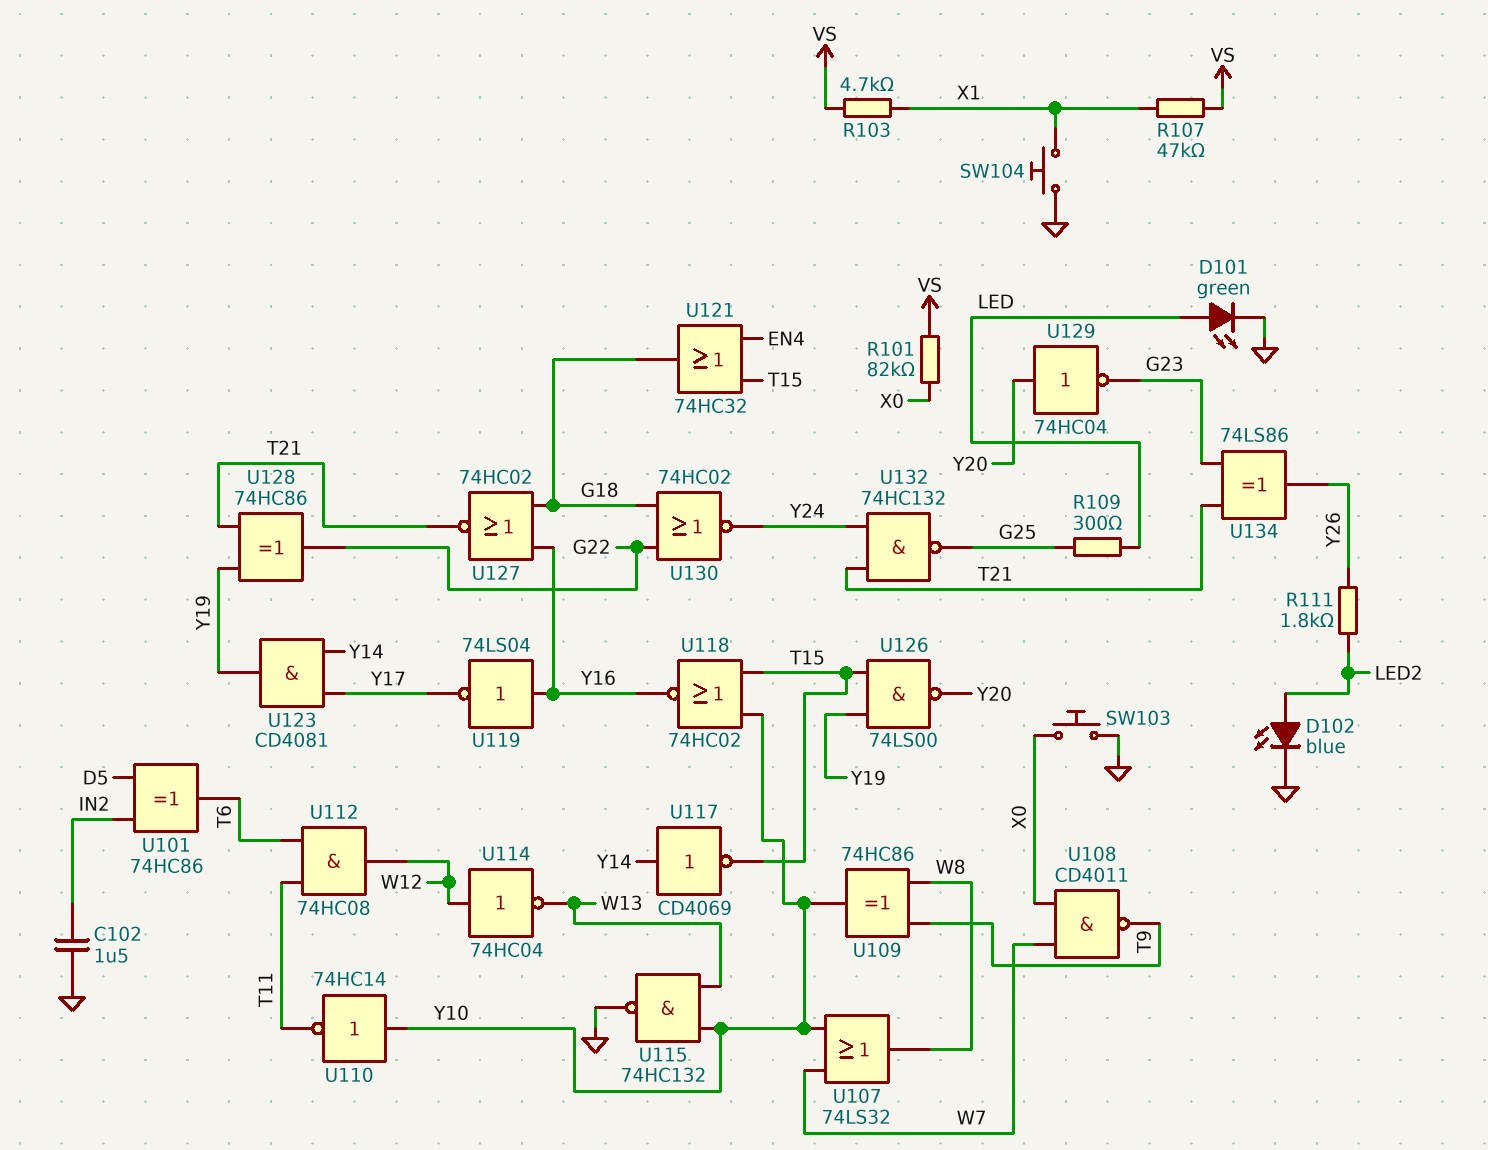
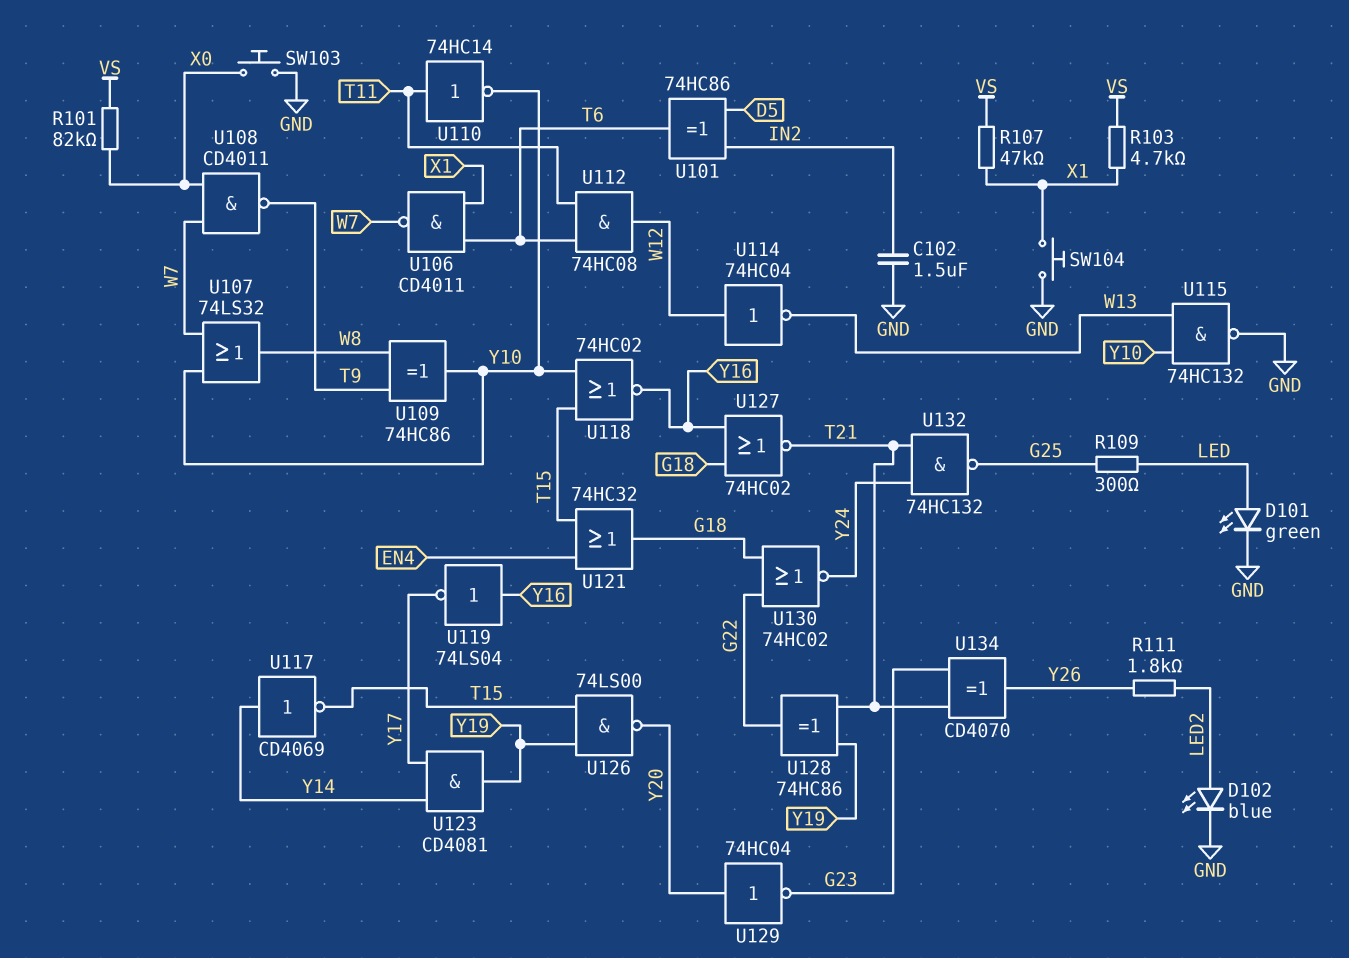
U106: none -> NAND CD4011 (in T6, in X1, out W7)
U110: NOT 74HC14 (in Y10, out T11) -> NOT 74HC14 (in T11, out Y10)
U134: XOR 74LS86 (in G23, in T21, out Y26) -> XOR CD4070 (in G23, in T21, out Y26)

